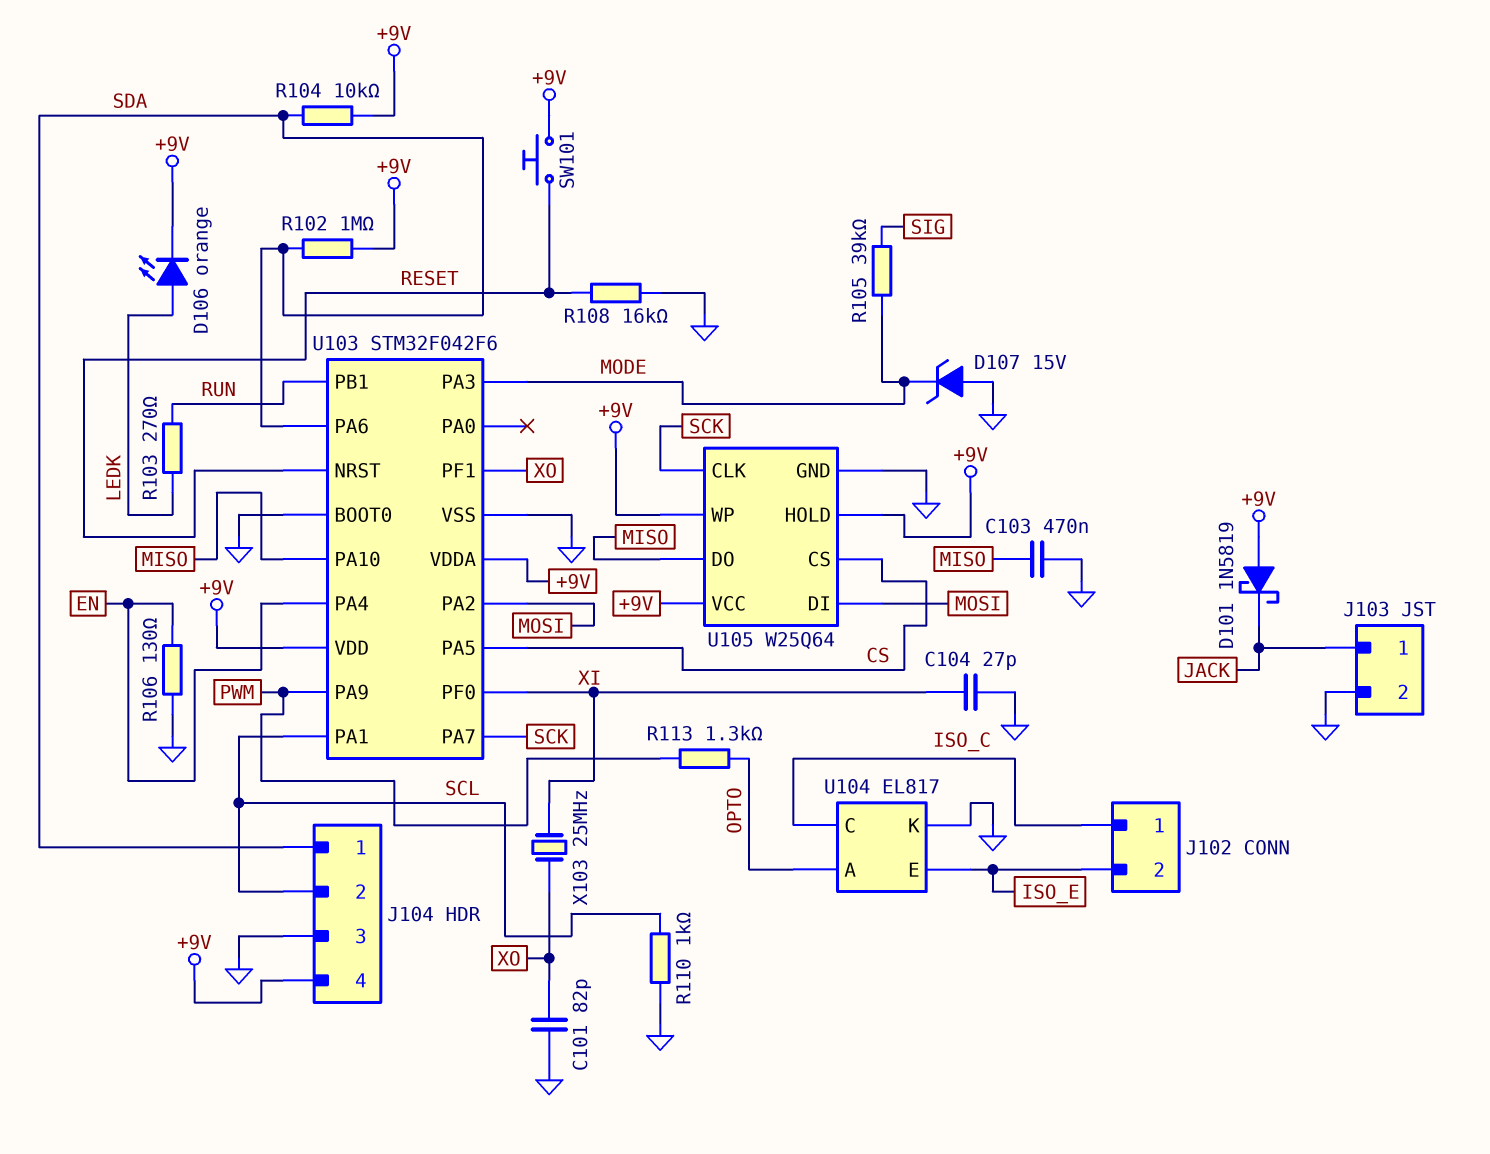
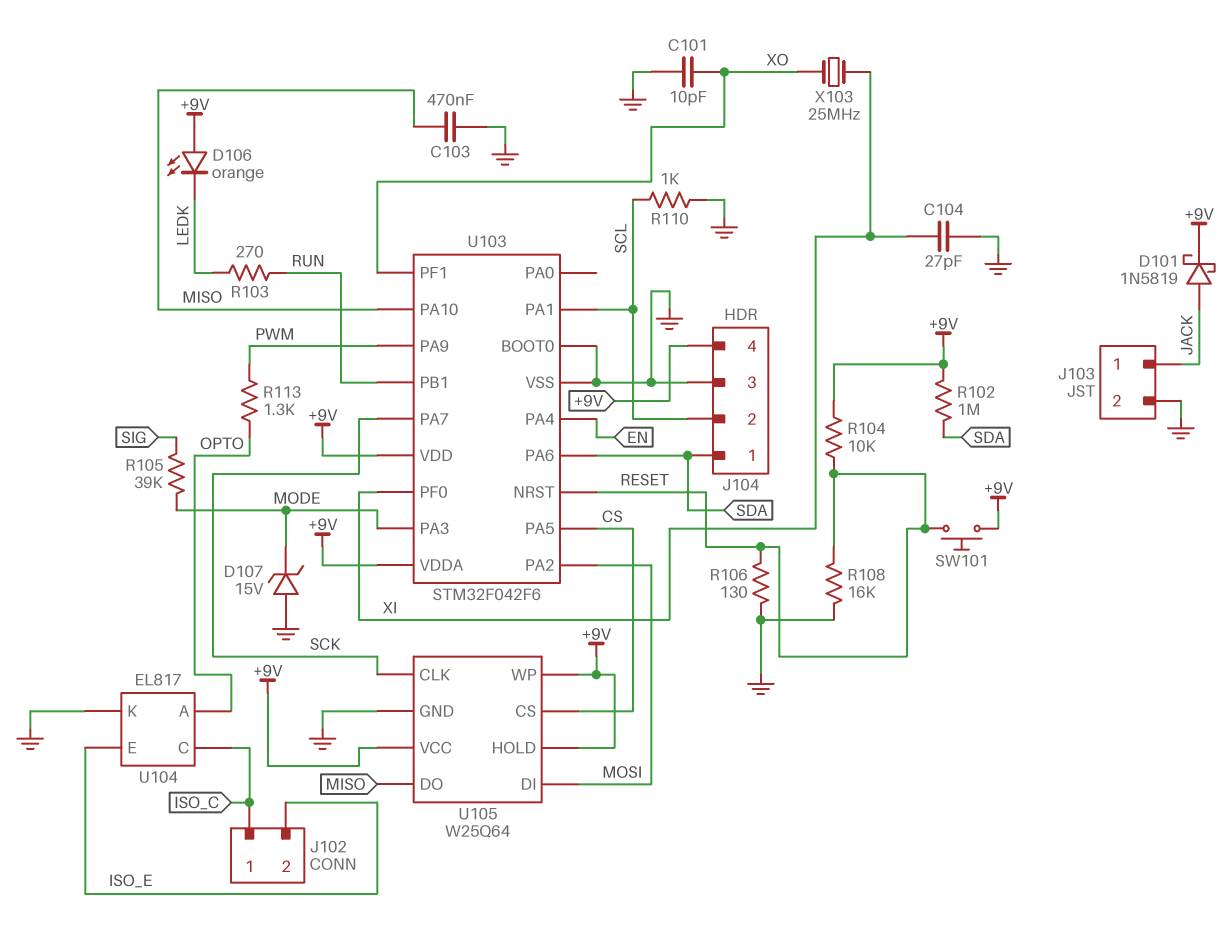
C101: 82pF (GND, XO) -> 10pF (GND, XO)
D101: schottky 1N5819 (A +9V, K JACK) -> schottky 1N5819 (A JACK, K +9V)
D106: LED orange (A LEDK, K +9V) -> LED orange (A +9V, K LEDK)
R104: 10k (+9V, SDA) -> 10k (+9V, RESET)
R106: 130 (EN, GND) -> 130 (GND, RESET)

